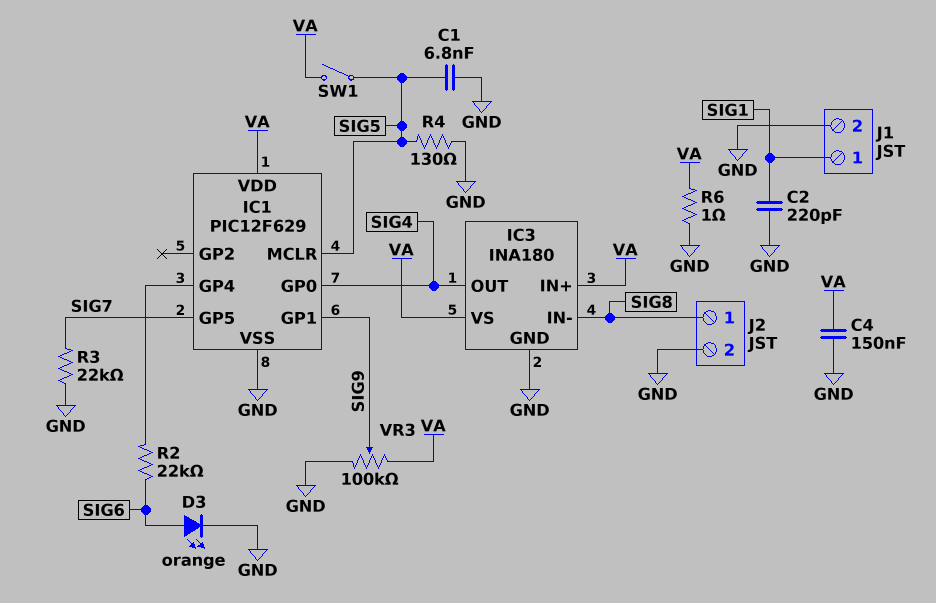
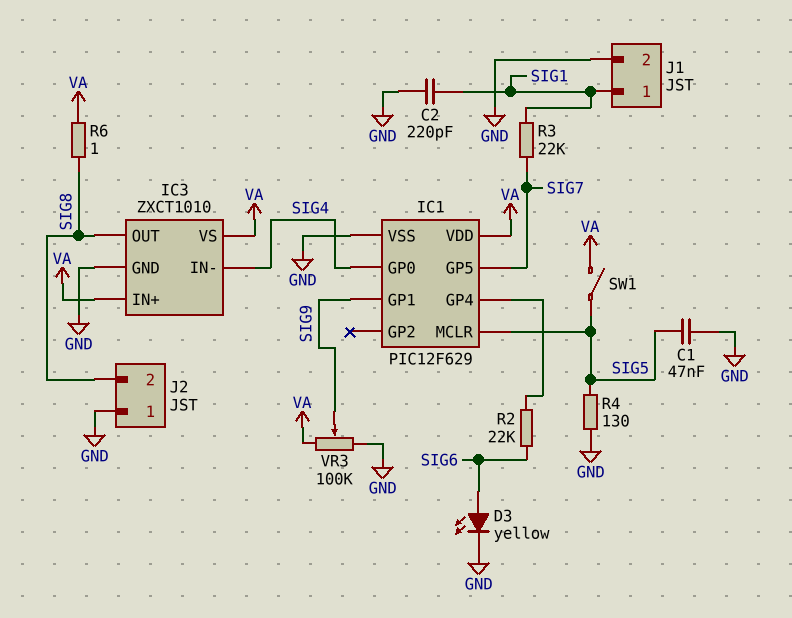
C1: 6.8nF (GND, SIG5) -> 47nF (GND, SIG5)
C4: 150nF (GND, VA) -> none
D3: LED orange (A SIG6, K GND) -> LED yellow (A SIG6, K GND)
IC3: INA180 -> ZXCT1010
IC3 pin IN-: SIG8 -> SIG4
IC3 pin OUT: SIG4 -> SIG8
J2 pin 1: SIG8 -> GND
J2 pin 2: GND -> SIG8
R3: 22k (GND, SIG7) -> 22k (SIG1, SIG7)
R6: 1 (GND, VA) -> 1 (SIG8, VA)

